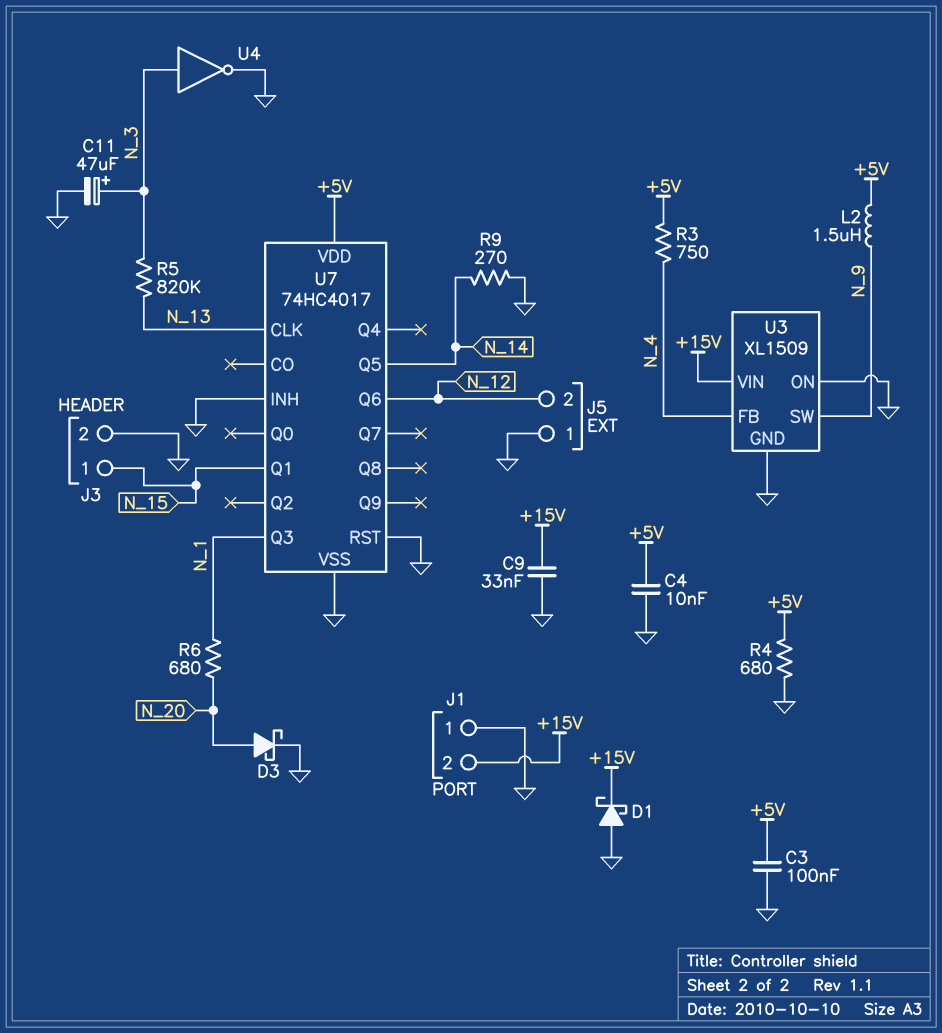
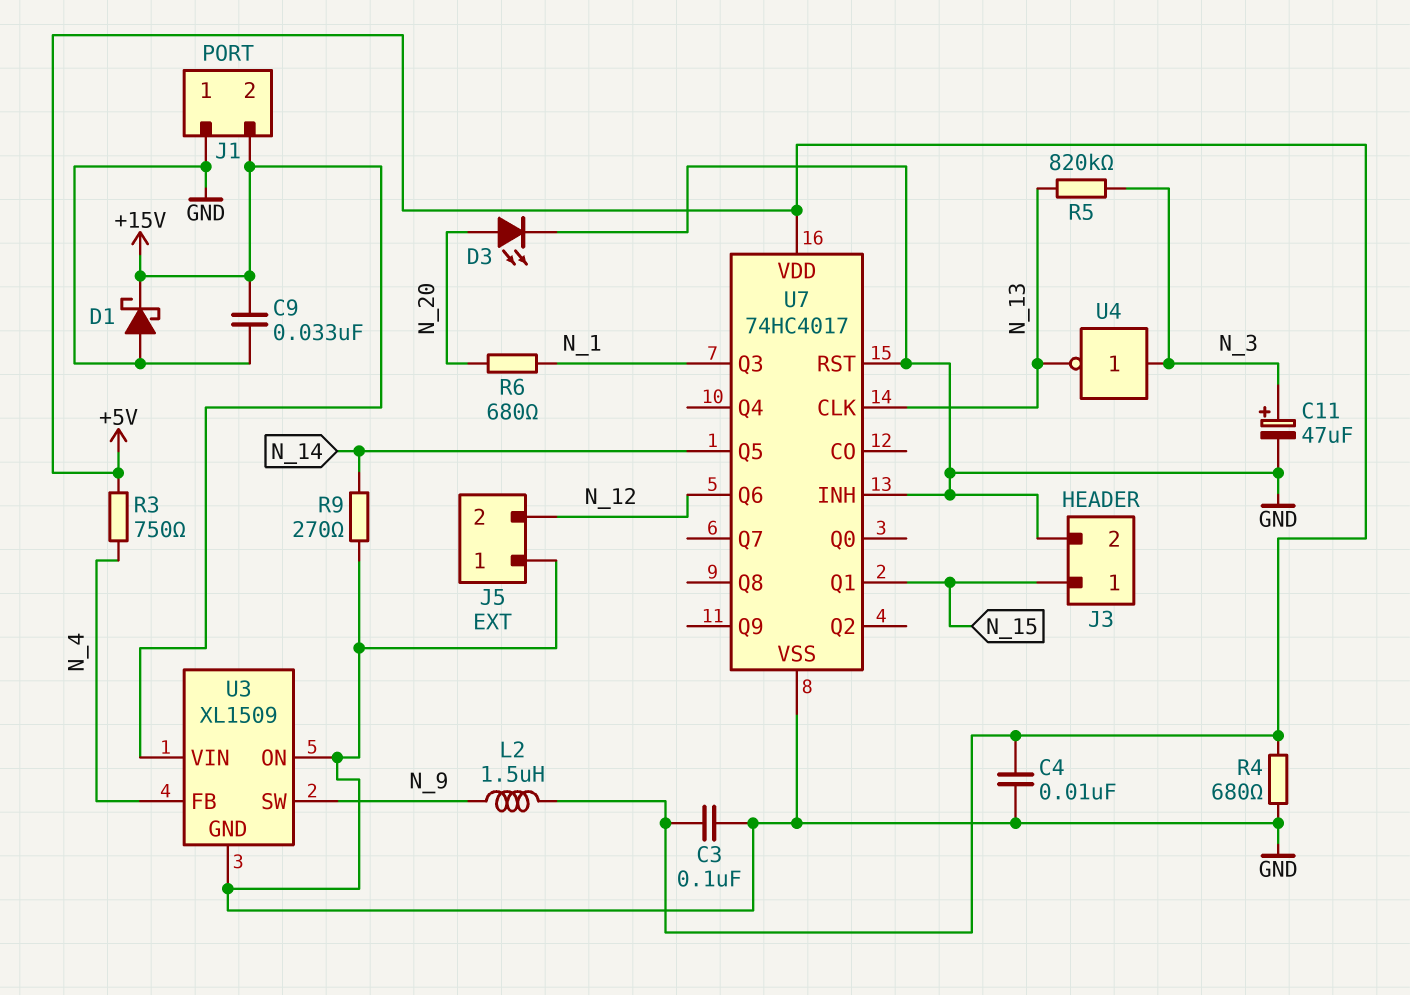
D3: schottky (A N_20, K GND) -> LED (A N_20, K GND)
U4: NOT (in N_3, out GND) -> NOT (in N_3, out N_13)

